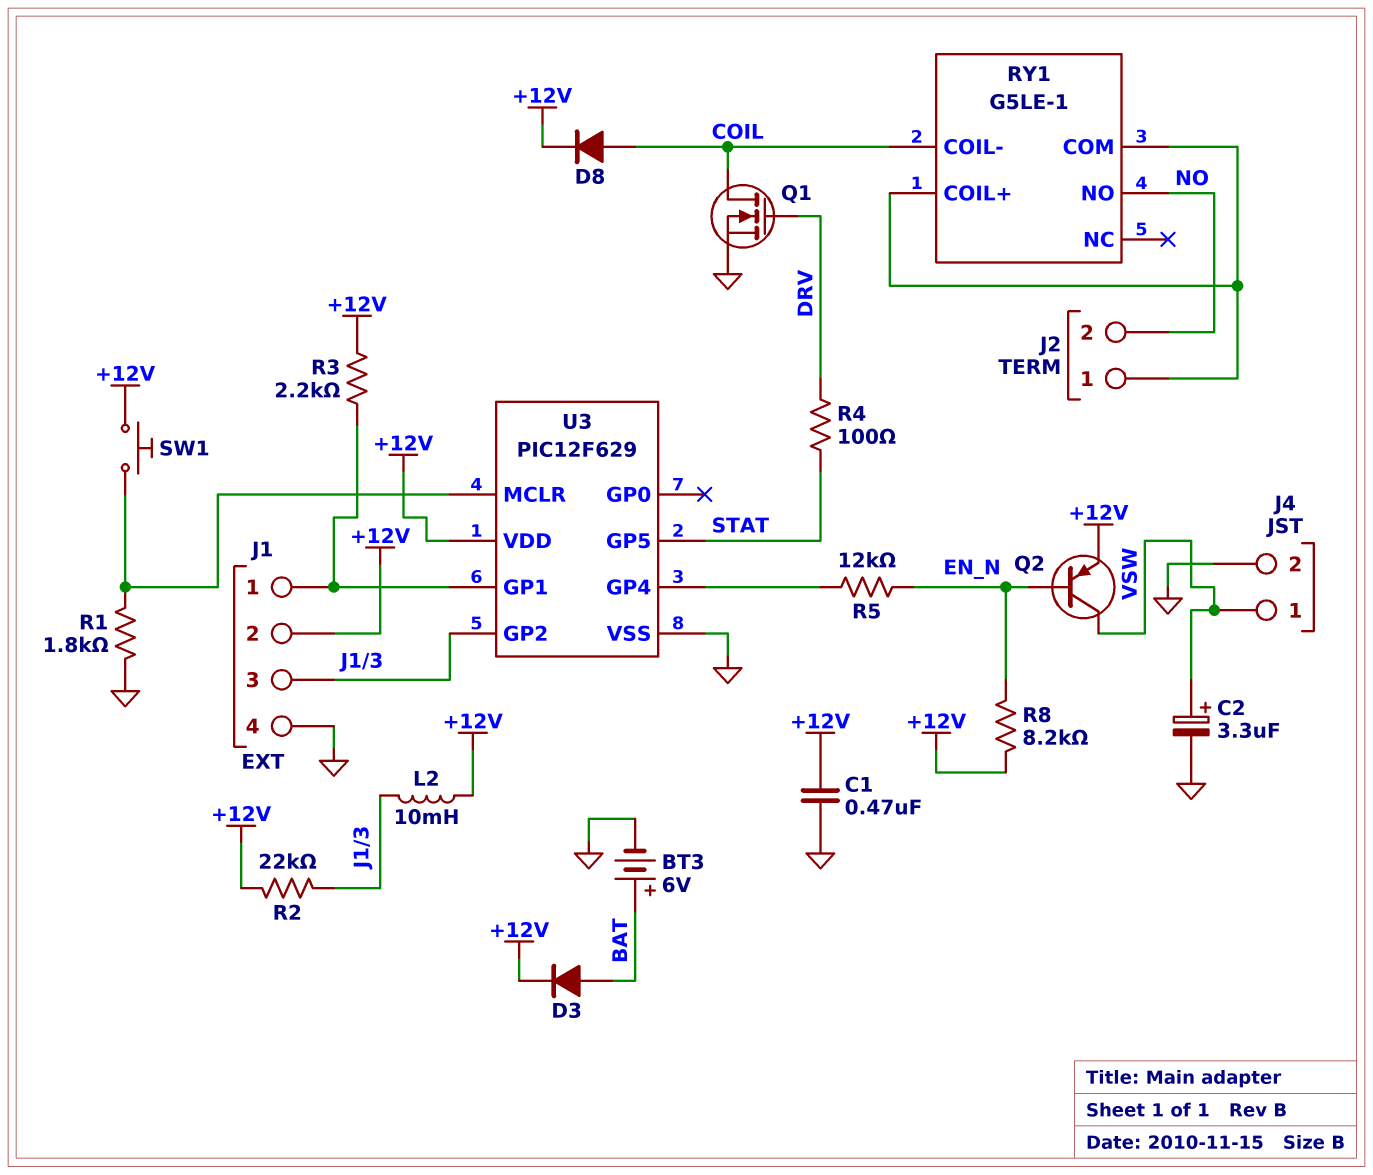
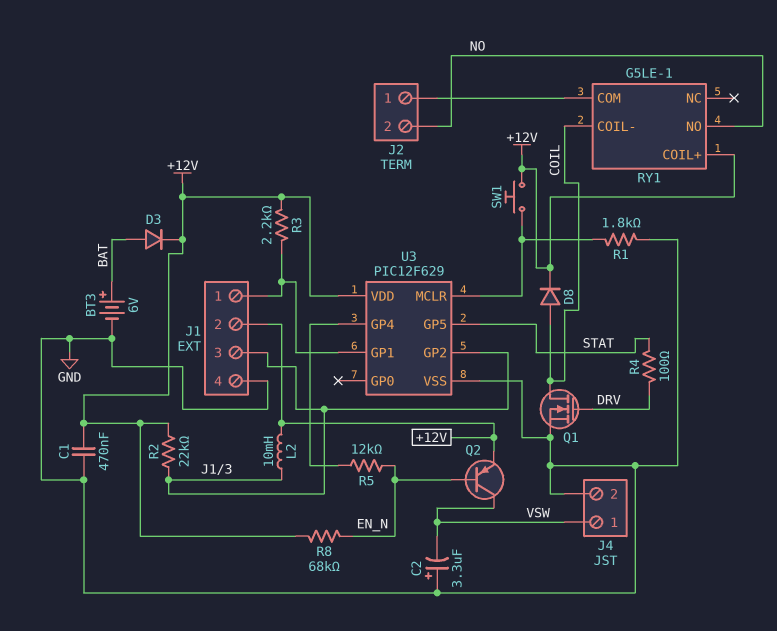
C2: 3.3uF (plus VSW, minus GND) -> 3.3uF (plus GND, minus VSW)
R8: 8.2k (+12V, EN_N) -> 68k (+12V, EN_N)
RY1 pin COIL+: J2/1 -> +12V

